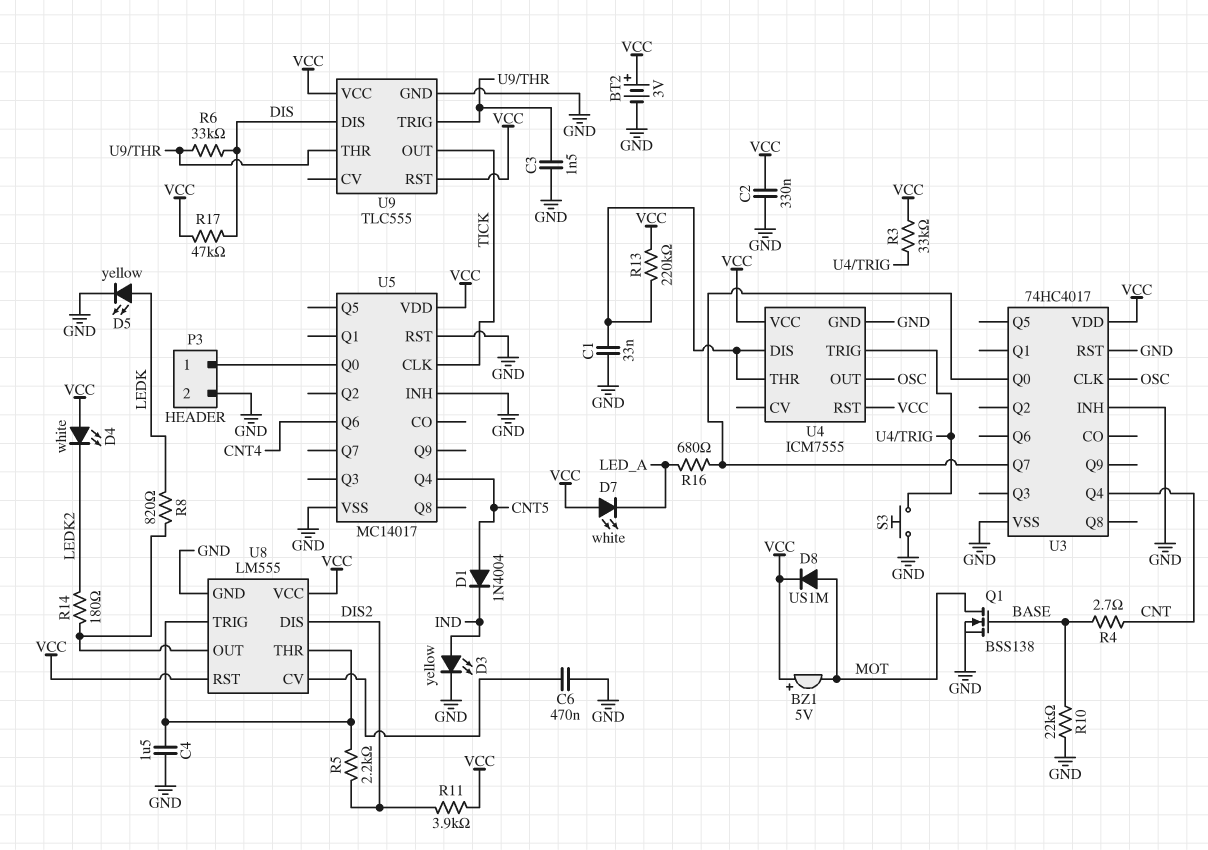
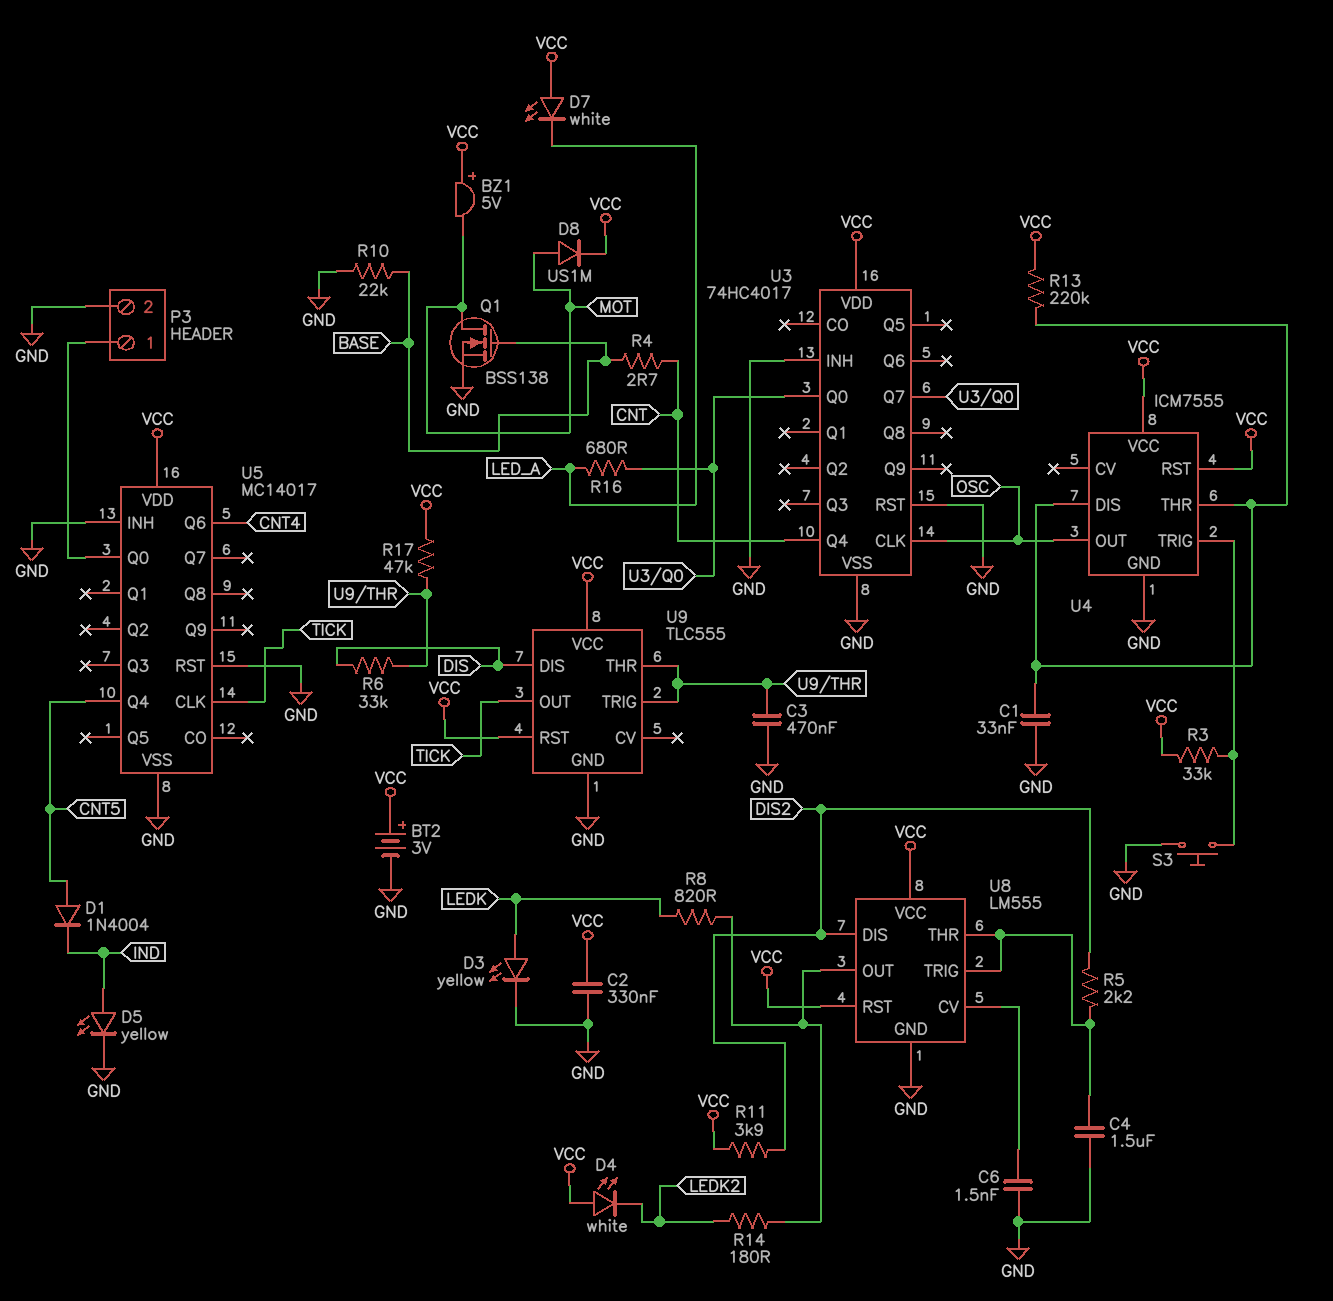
C3: 1.5nF (GND, U9/THR) -> 470nF (GND, U9/THR)
C6: 470nF (GND, U8/CV) -> 1.5nF (GND, U8/CV)
D3: LED yellow (A IND, K GND) -> LED yellow (A LEDK, K GND)
D5: LED yellow (A LEDK, K GND) -> LED yellow (A IND, K GND)
R17: 47k (DIS, VCC) -> 47k (U9/THR, VCC)

